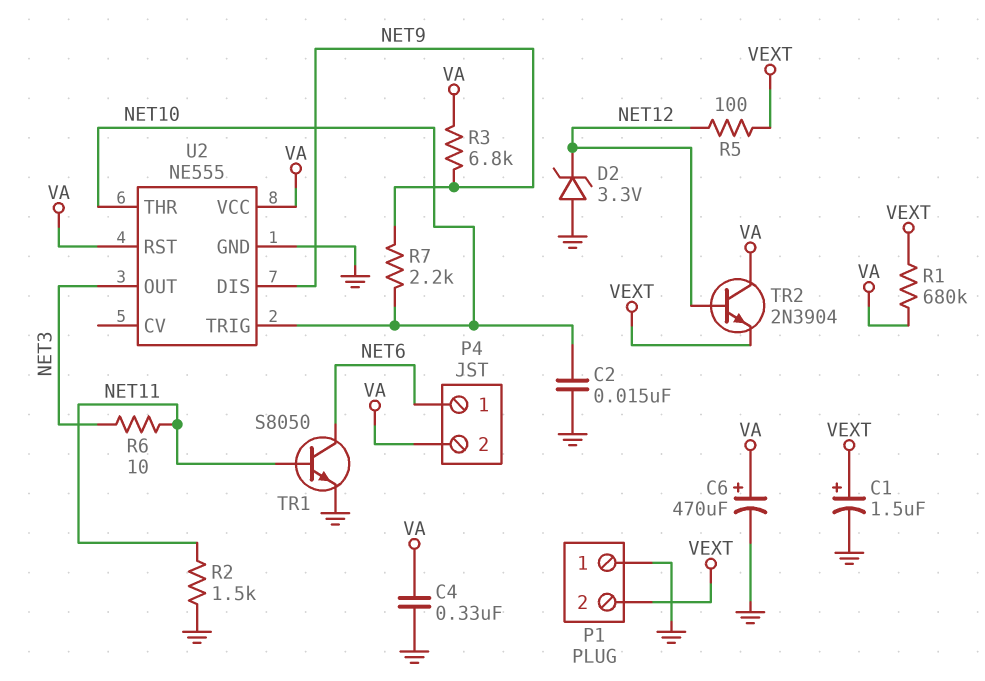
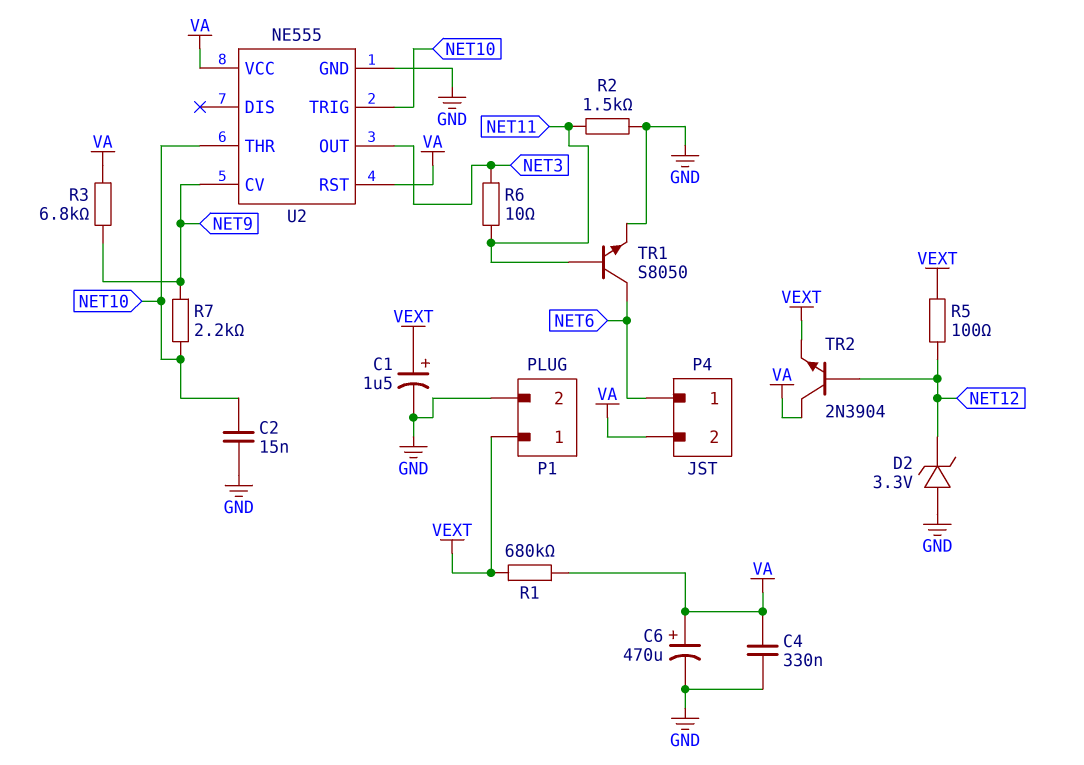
P1 pin 1: GND -> VEXT
P1 pin 2: VEXT -> GND
U2 pin CV: none -> NET9
U2 pin DIS: NET9 -> none

